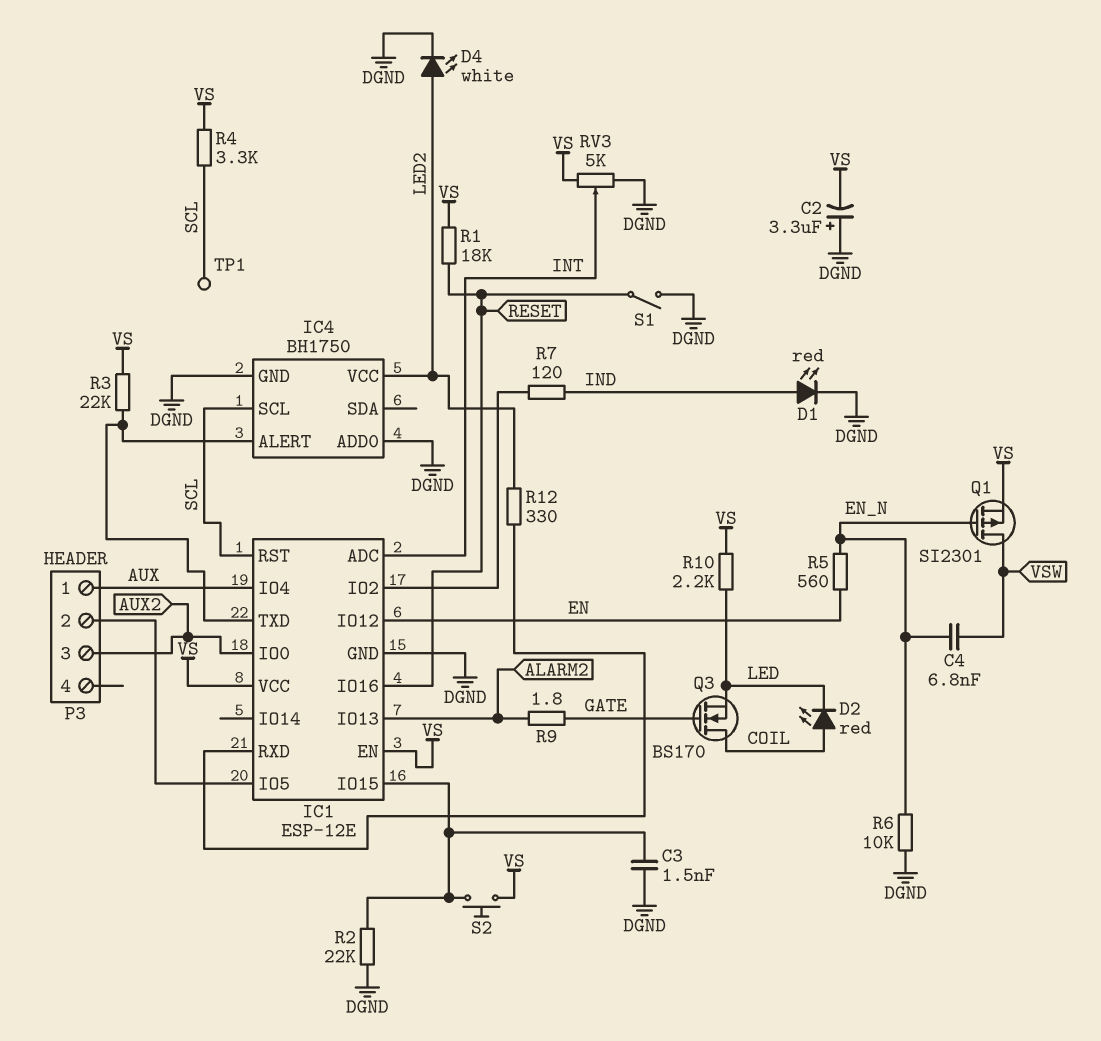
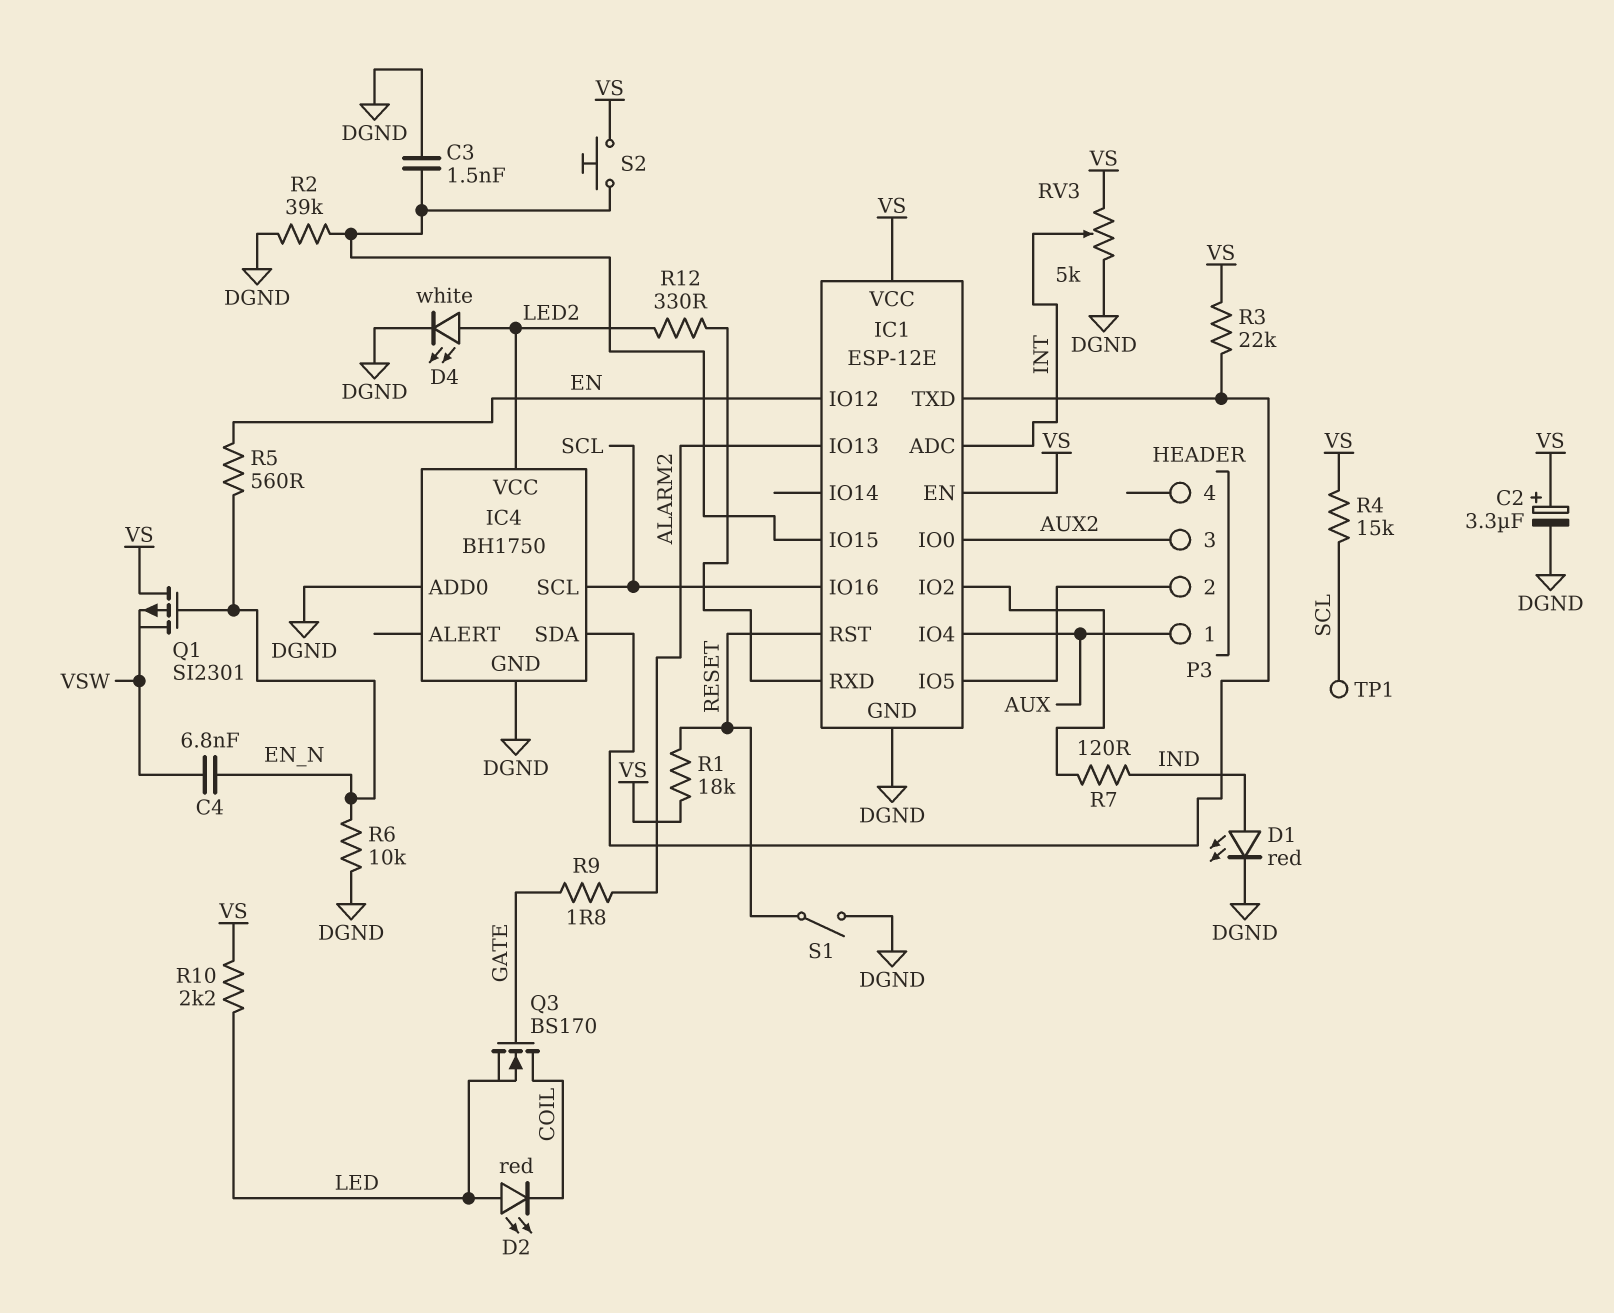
C2: 3.3uF (plus DGND, minus VS) -> 3.3uF (plus VS, minus DGND)
D2: LED red (A COIL, K LED) -> LED red (A LED, K COIL)
IC1 pin IO16: RESET -> SCL
IC1 pin RST: SCL -> RESET
IC4 pin ALERT: IC1/TXD -> none
IC4 pin SDA: none -> IC1/TXD
Q1: PMOS SI2301 (G EN_N, D VSW, S VS) -> PMOS SI2301 (G EN_N, D VS, S VSW)
R2: 22k (DGND, IC1/IO15) -> 39k (DGND, IC1/IO15)
R4: 3.3k (SCL, VS) -> 15k (SCL, VS)

